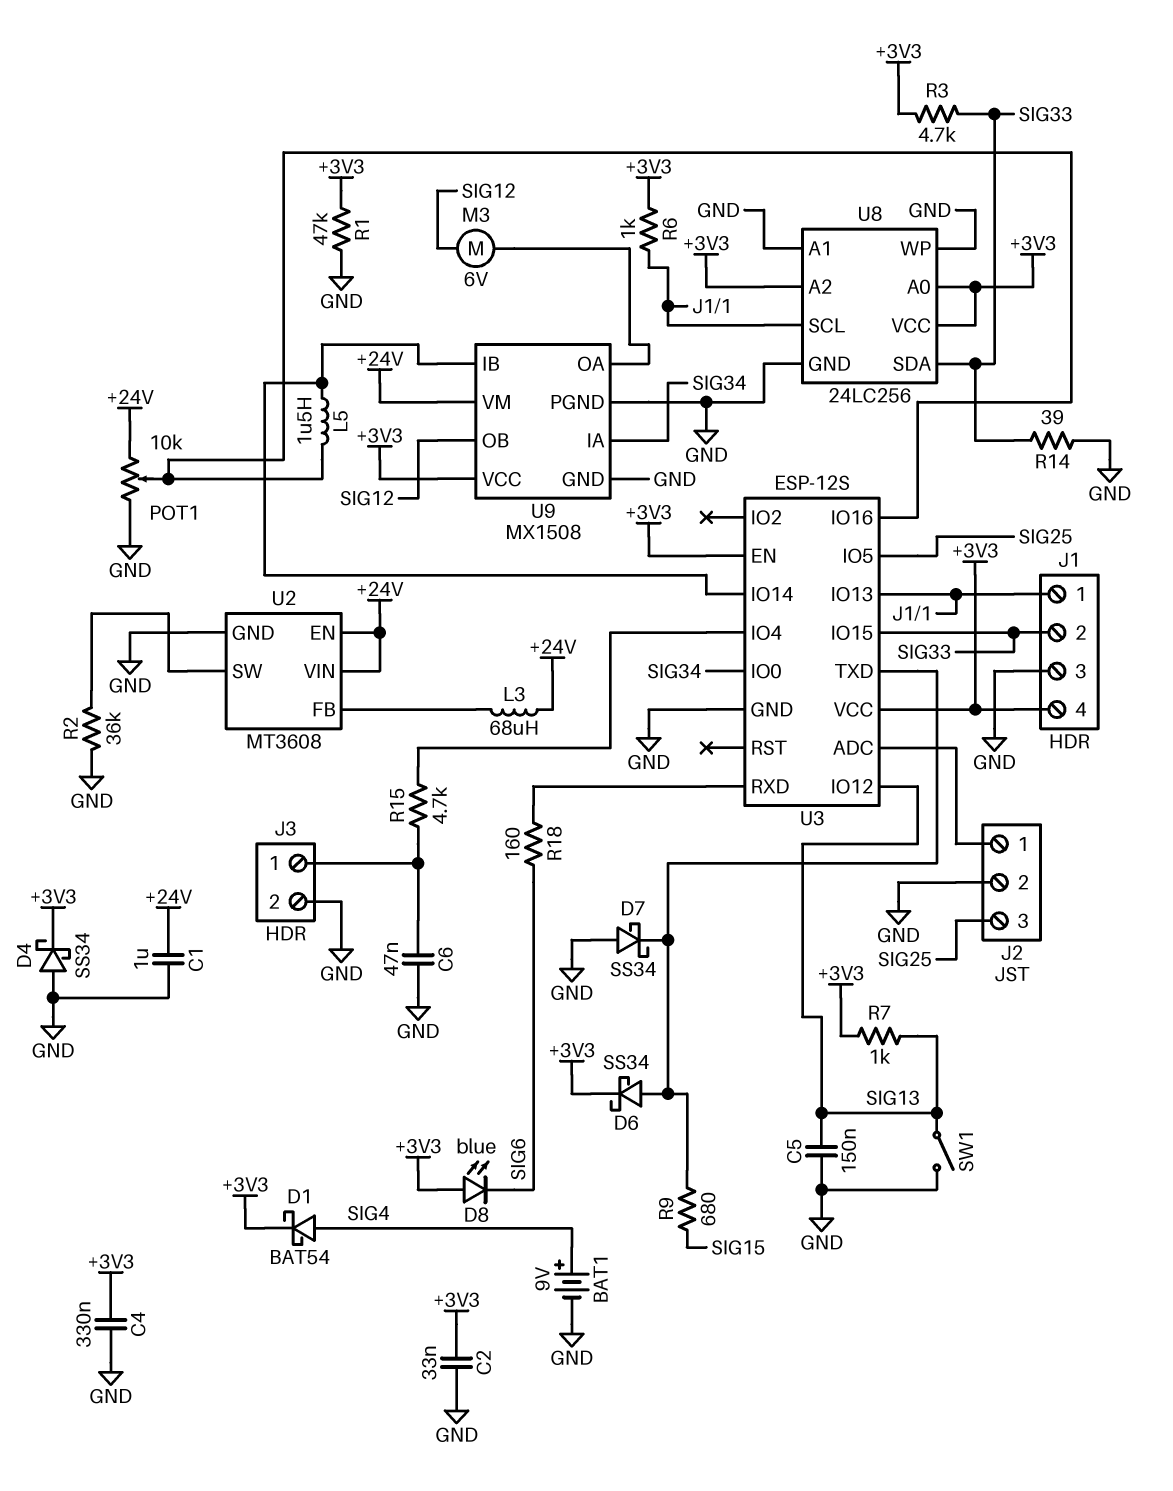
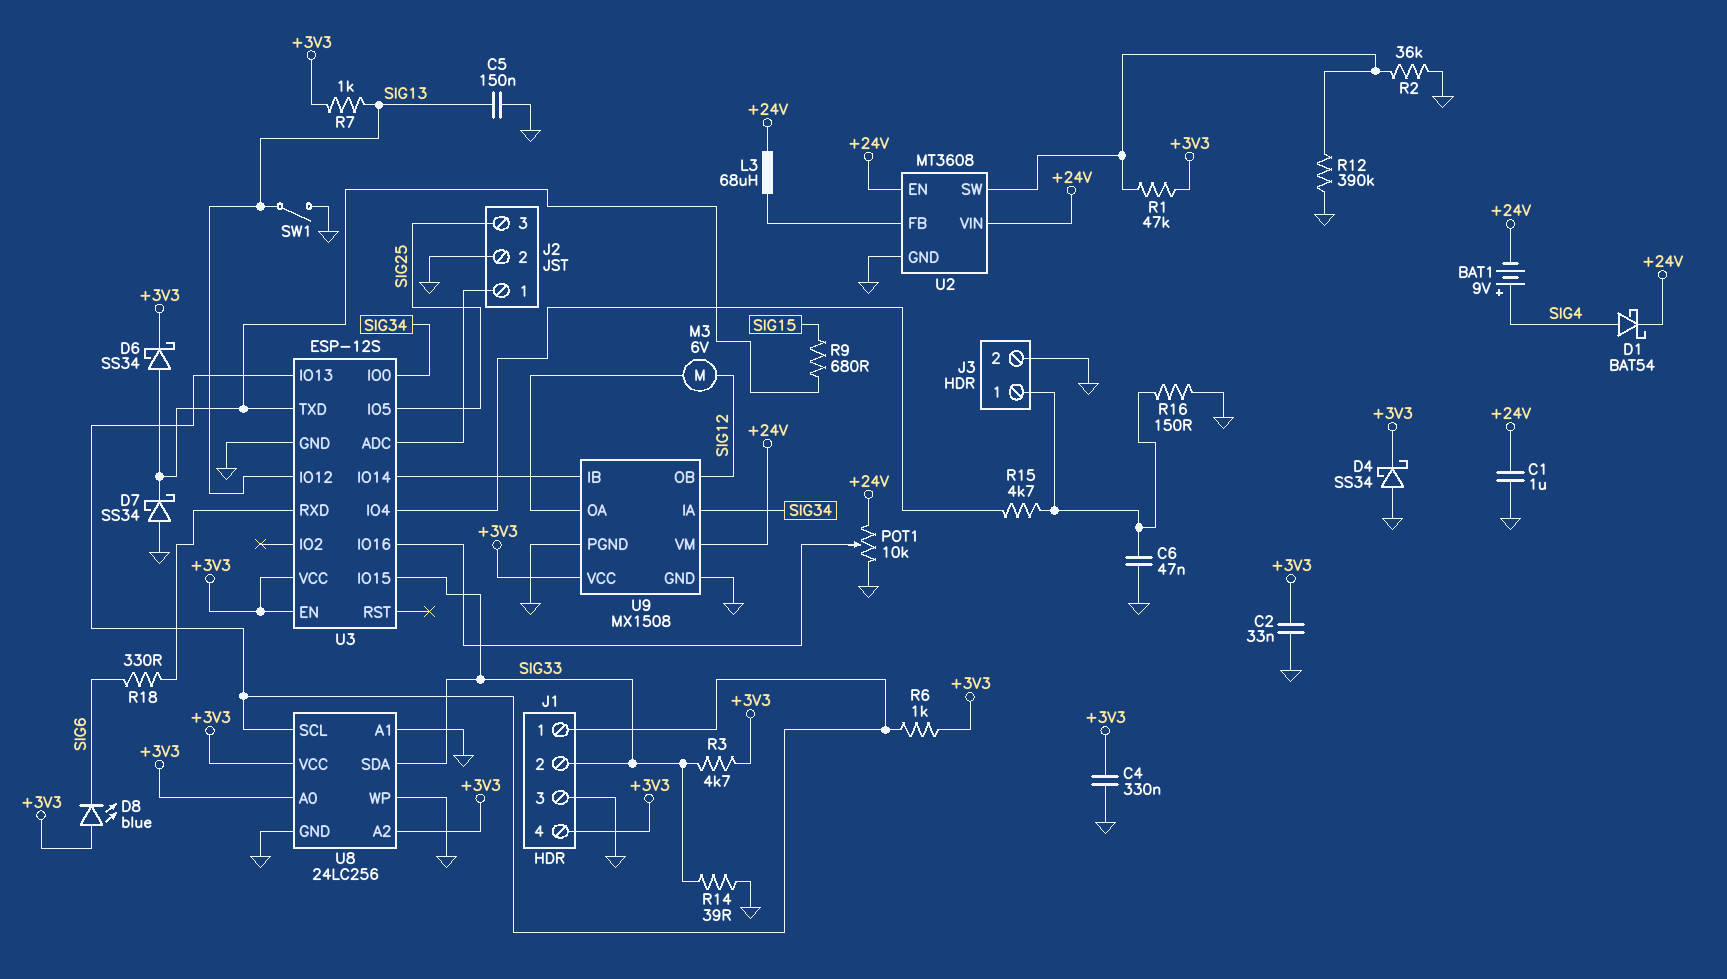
BAT1: 9V (plus SIG4, minus GND) -> 9V (plus SIG4, minus +24V)
D1: schottky BAT54 (A SIG4, K +3V3) -> schottky BAT54 (A SIG4, K +24V)
L5: 1.5uH (U3/IO14, U3/IO16) -> none
R1: 47k (+3V3, GND) -> 47k (+3V3, U2/SW)
R12: none -> 390k (GND, U2/SW)
R16: none -> 150 (GND, J3/1)
R18: 160 (SIG6, U3/RXD) -> 330 (SIG6, U3/RXD)

